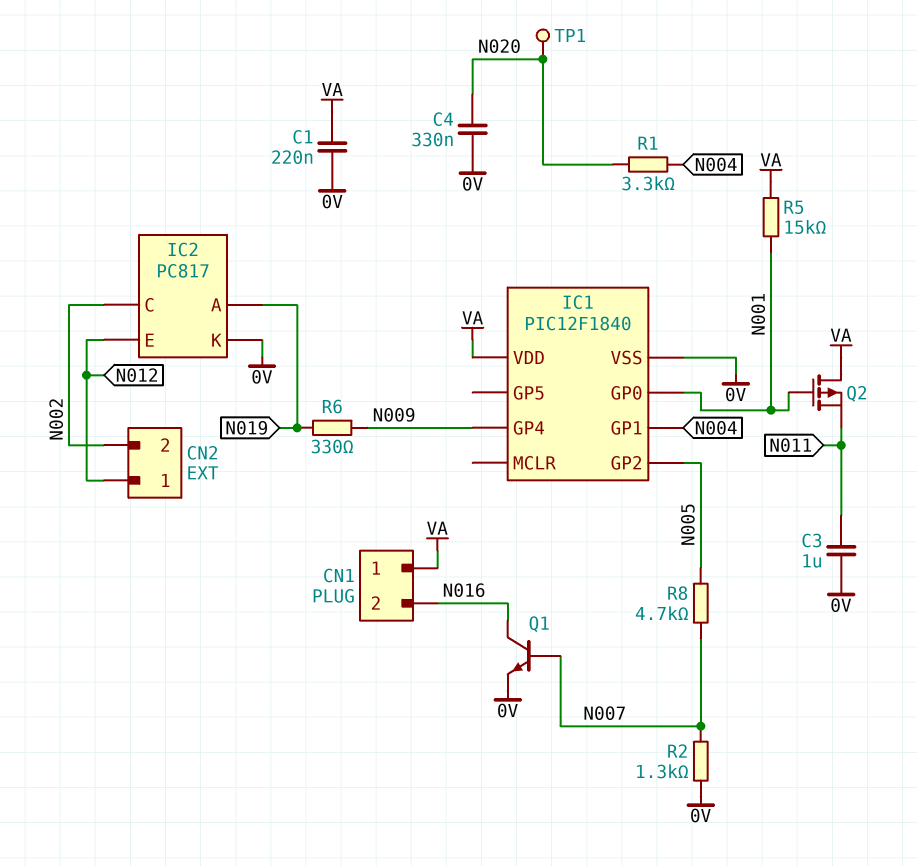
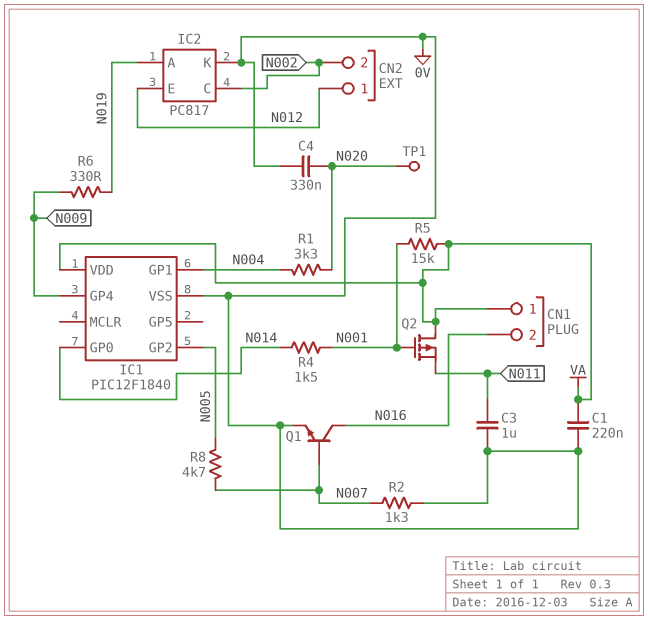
IC1 pin GP0: N001 -> N014
R4: none -> 1.5k (N001, N014)

